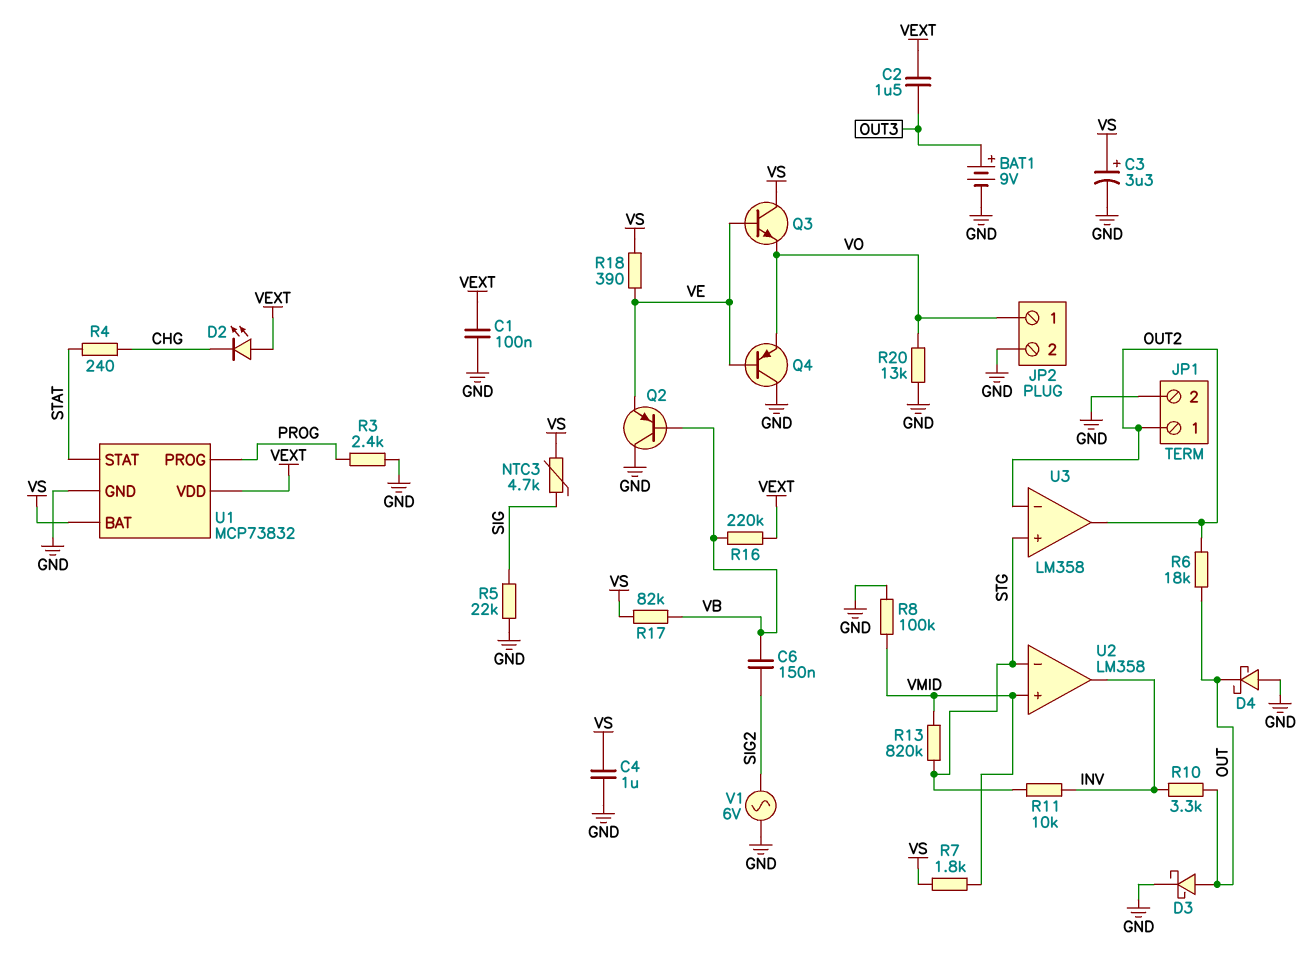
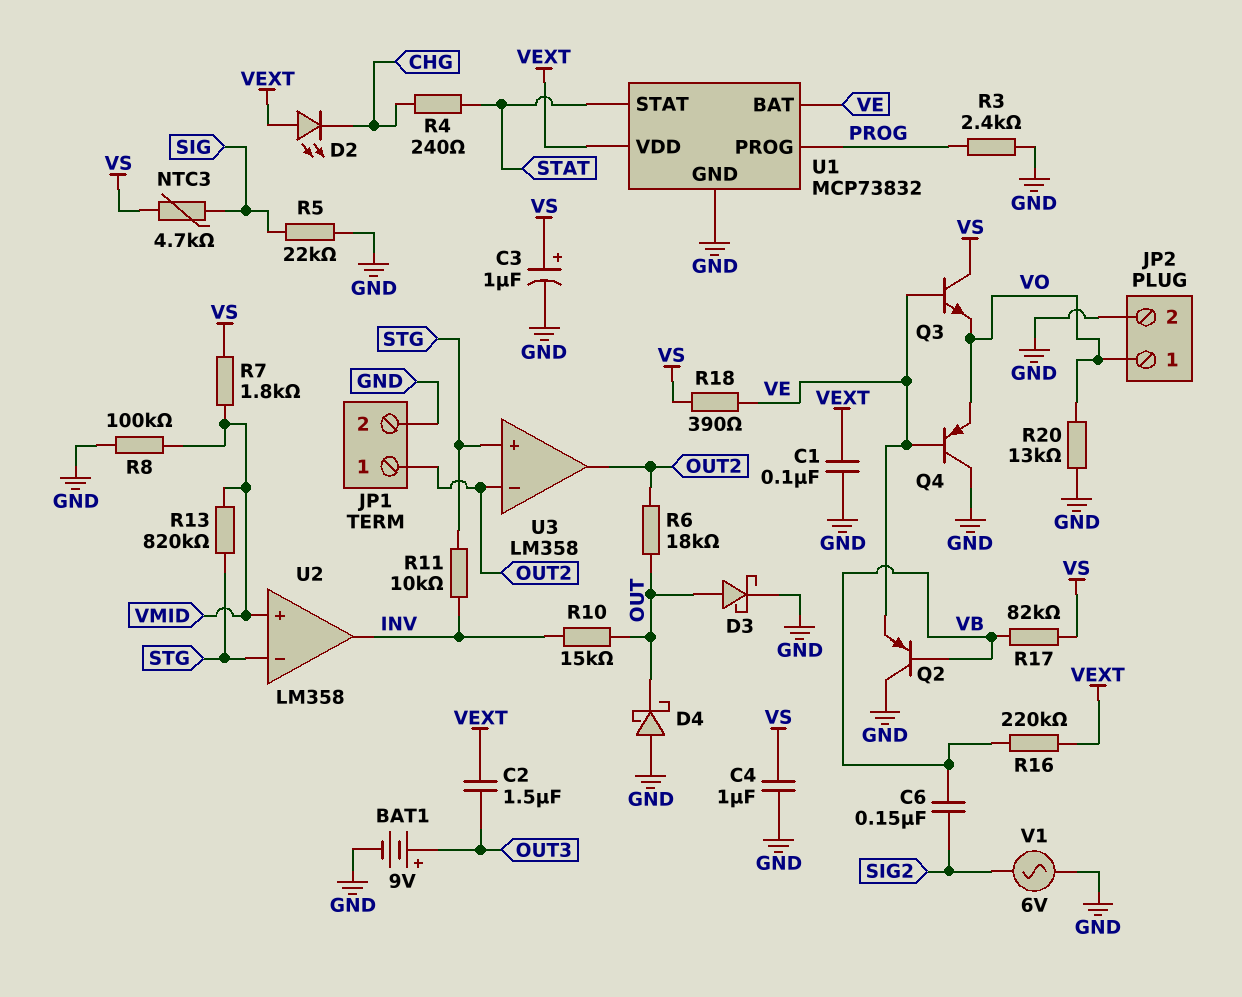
C3: 3.3uF (plus VS, minus GND) -> 1uF (plus VS, minus GND)
R10: 3.3k (INV, OUT) -> 15k (INV, OUT)
U1 pin BAT: VS -> VE

